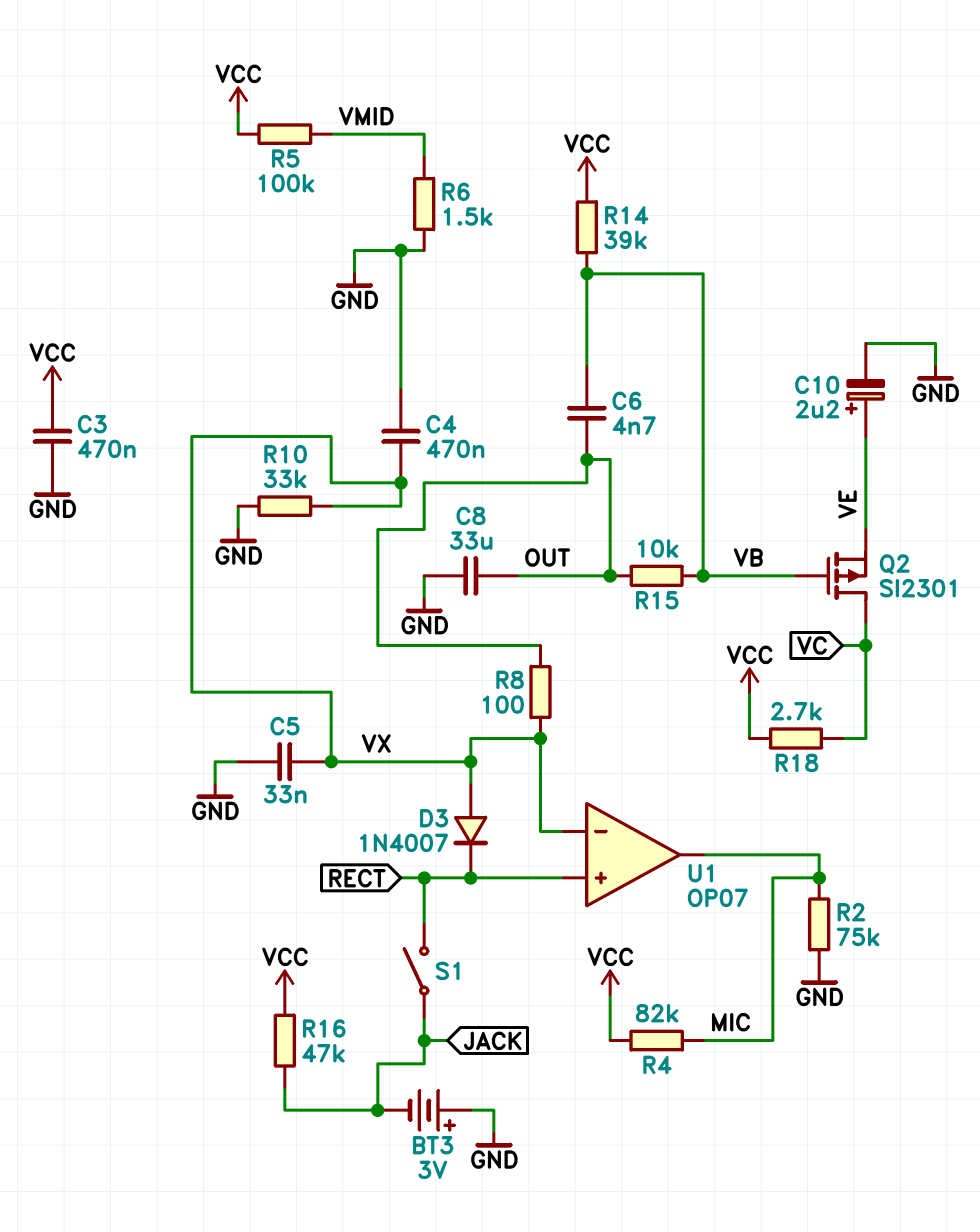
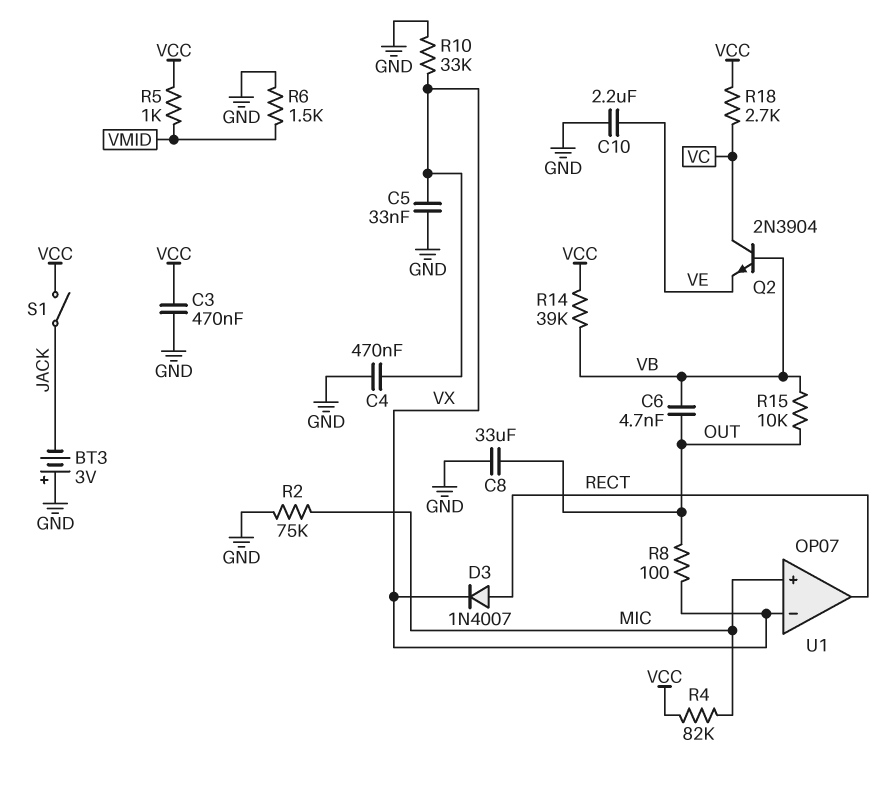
C10: 2.2uF (plus VE, minus GND) -> 2.2uF (GND, VE)
D3: diode 1N4007 (A VX, K RECT) -> diode 1N4007 (A RECT, K VX)
Q2: PMOS SI2301 (G VB, D VC, S VE) -> NPN 2N3904 (B VB, C VC, E VE)
R5: 100k (VCC, VMID) -> 1k (VCC, VMID)
R16: 47k (JACK, VCC) -> none
S1: switch (JACK, RECT) -> switch (JACK, VCC)
U1 pin in+: RECT -> MIC
U1 pin out: MIC -> RECT

